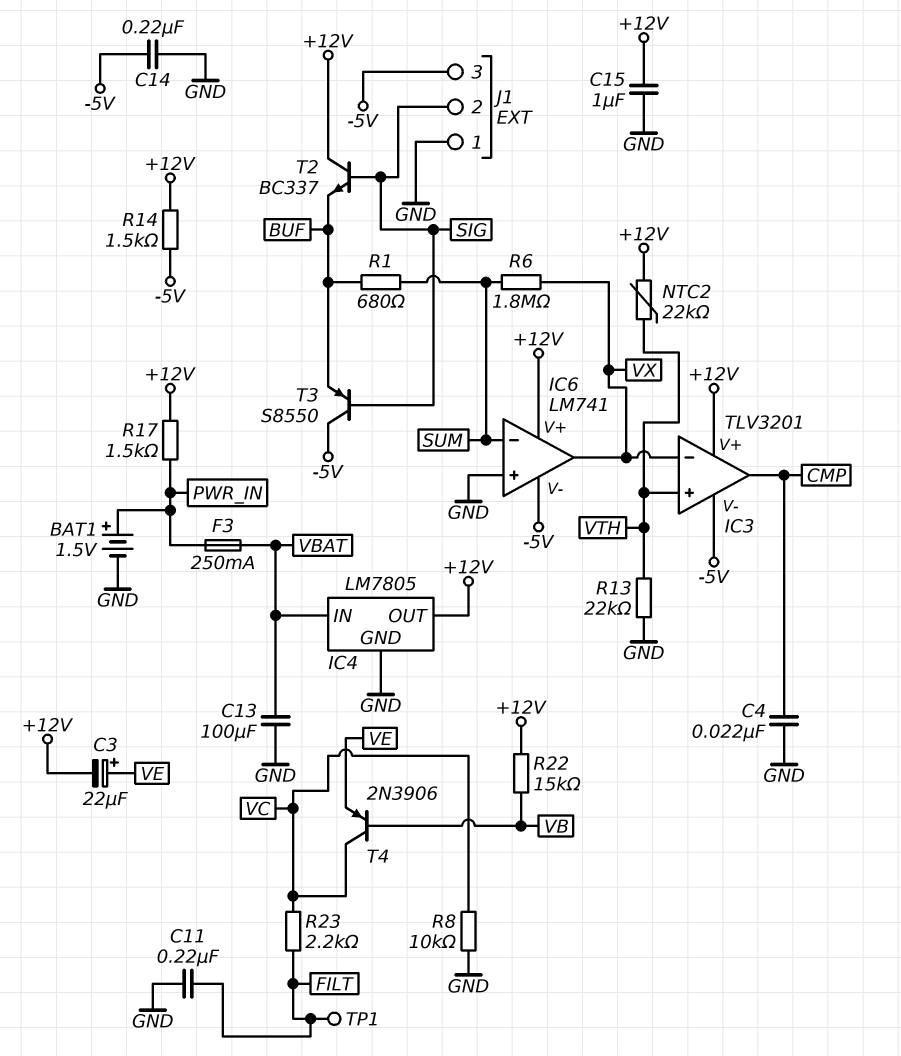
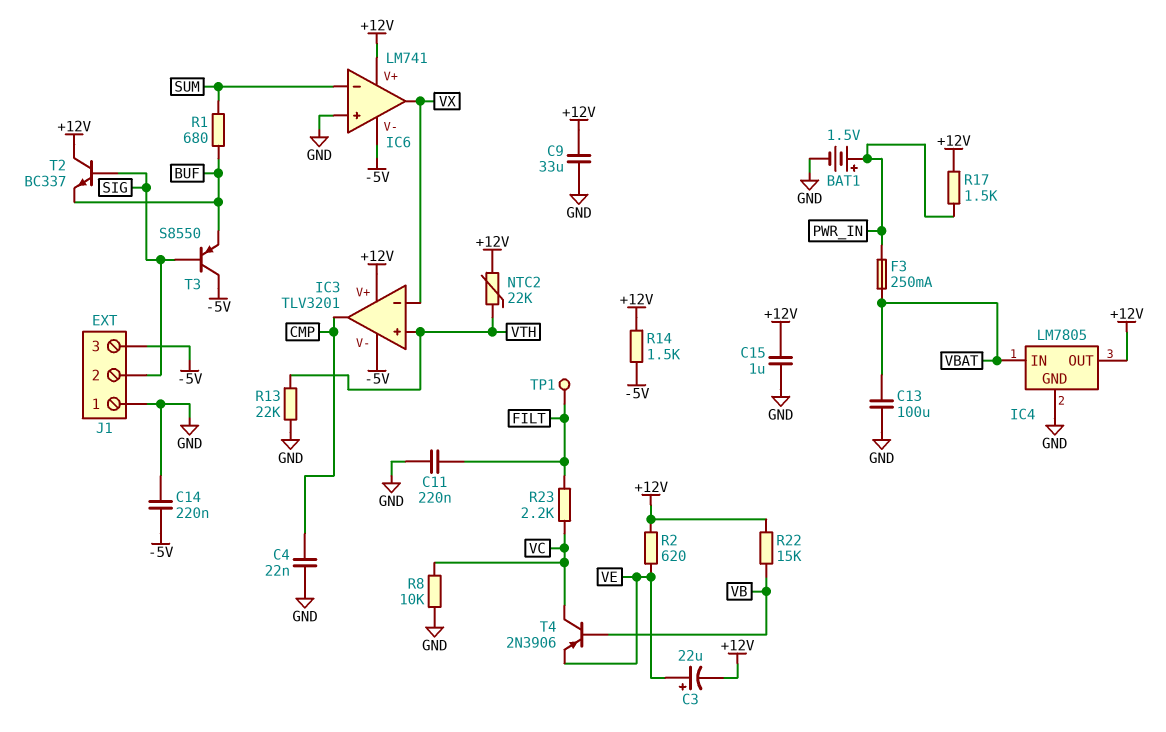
C9: none -> 33uF (+12V, GND)
R2: none -> 620 (+12V, VE)
R6: 1.8M (SUM, VX) -> none

